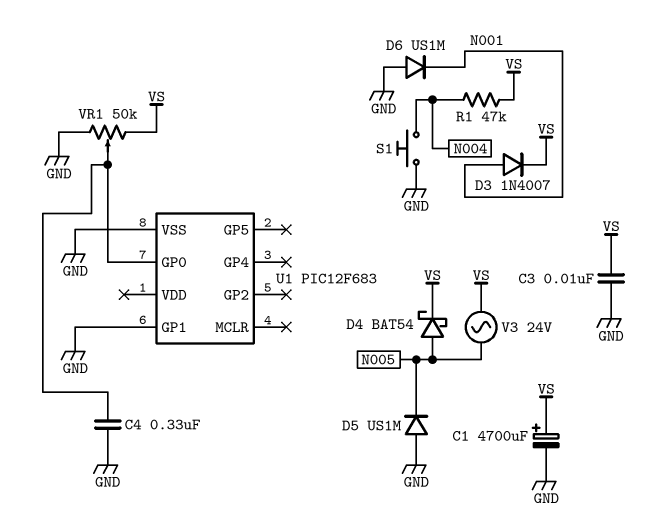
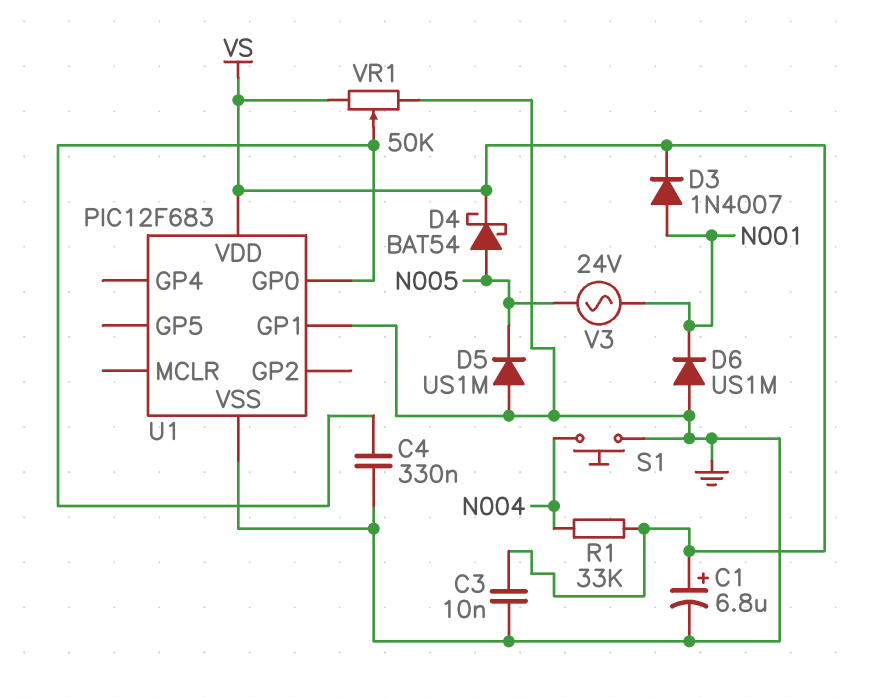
C1: 4700uF (plus VS, minus GND) -> 6.8uF (plus VS, minus GND)
R1: 47k (N004, VS) -> 33k (N004, VS)
U1 pin VDD: none -> VS
V3: AC 24V (N005, VS) -> AC 24V (N001, N005)

